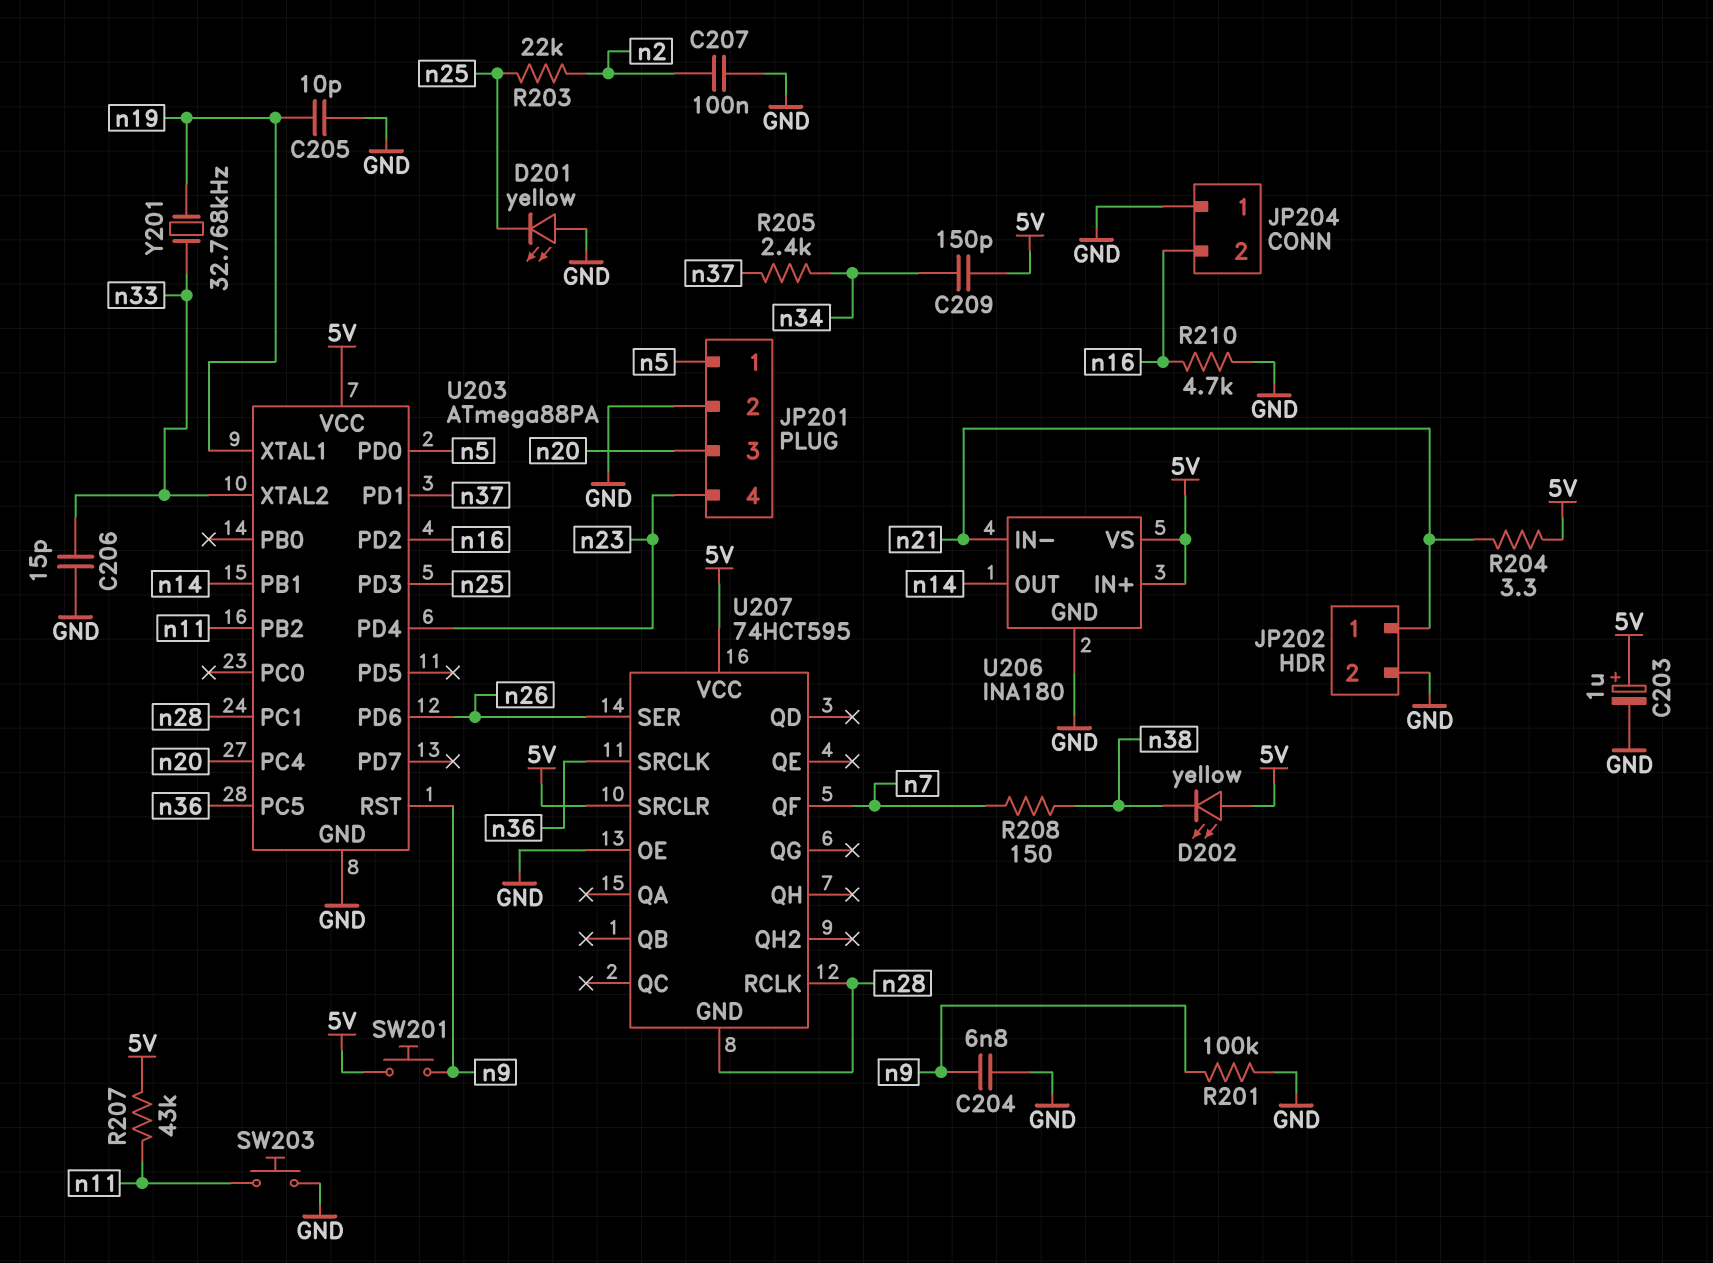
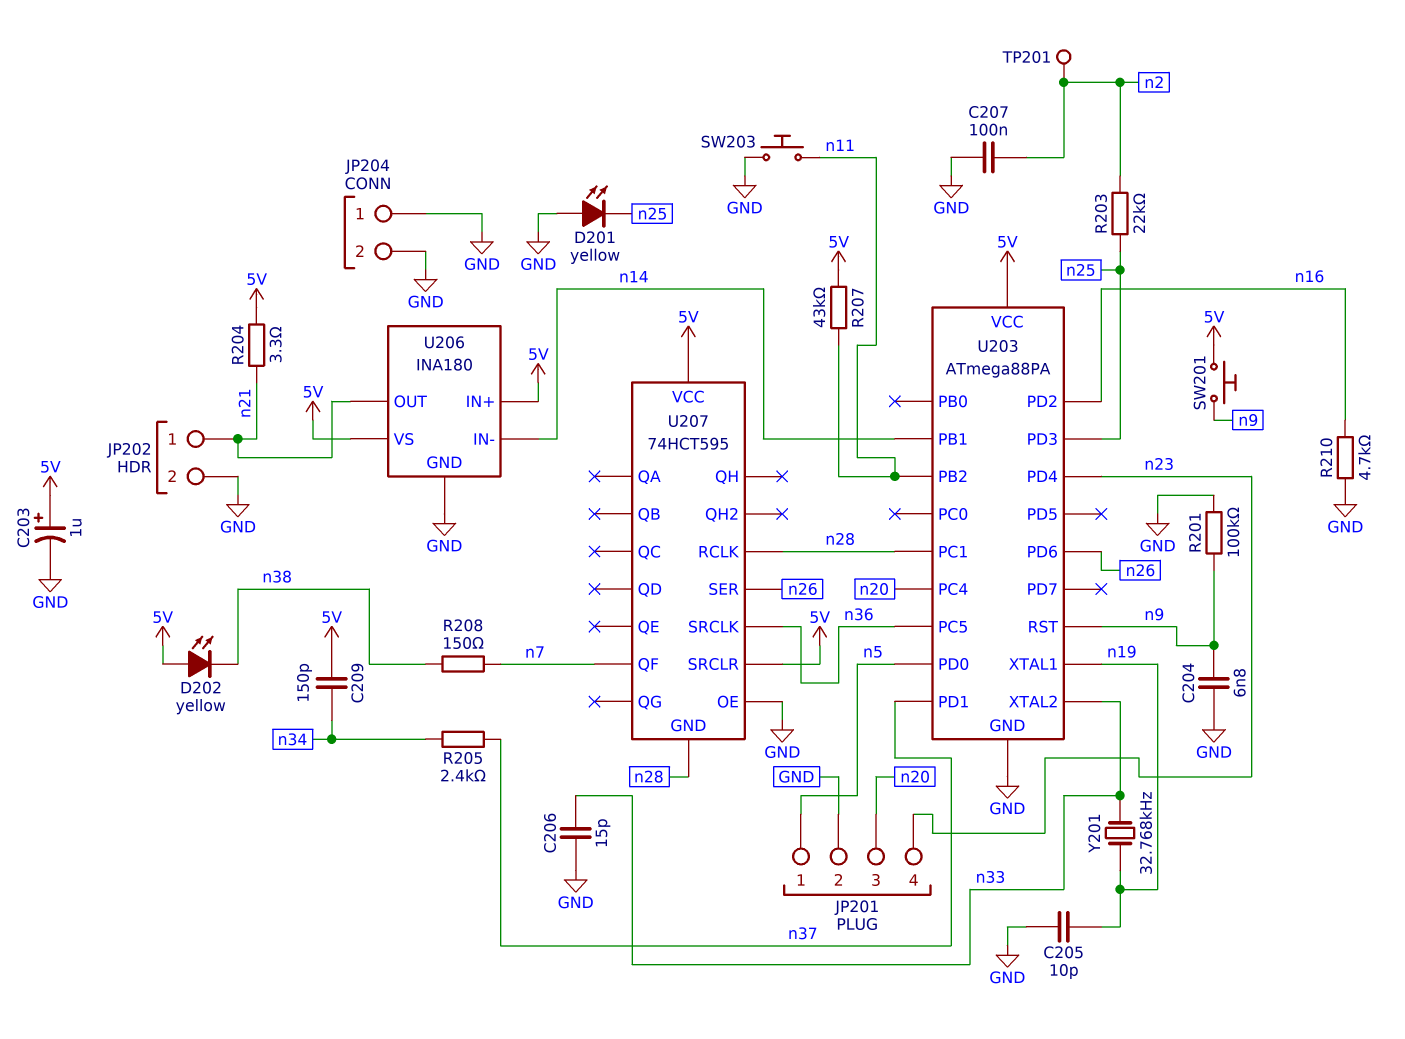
JP204 pin 2: n16 -> GND
TP201: none -> test point (n2)
U206 pin IN-: n21 -> n14
U206 pin OUT: n14 -> n21

